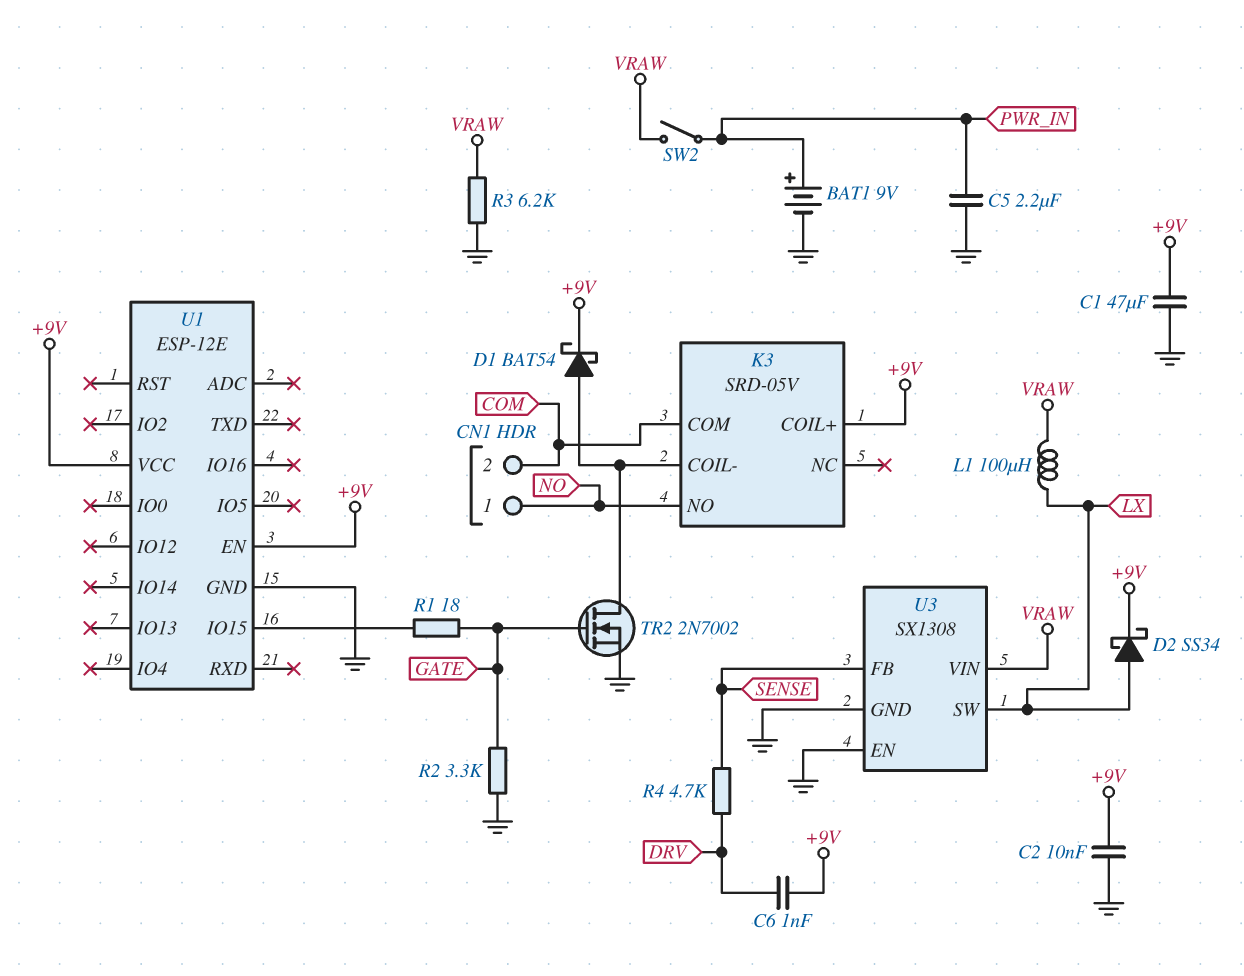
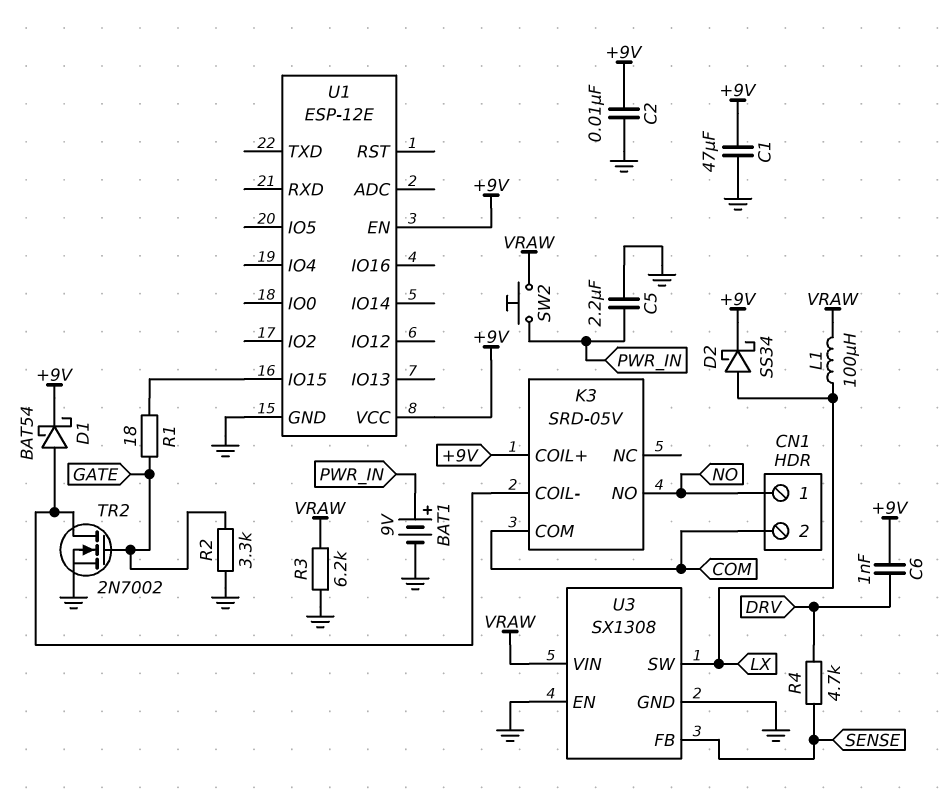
SW2: switch (PWR_IN, VRAW) -> button (PWR_IN, VRAW)

